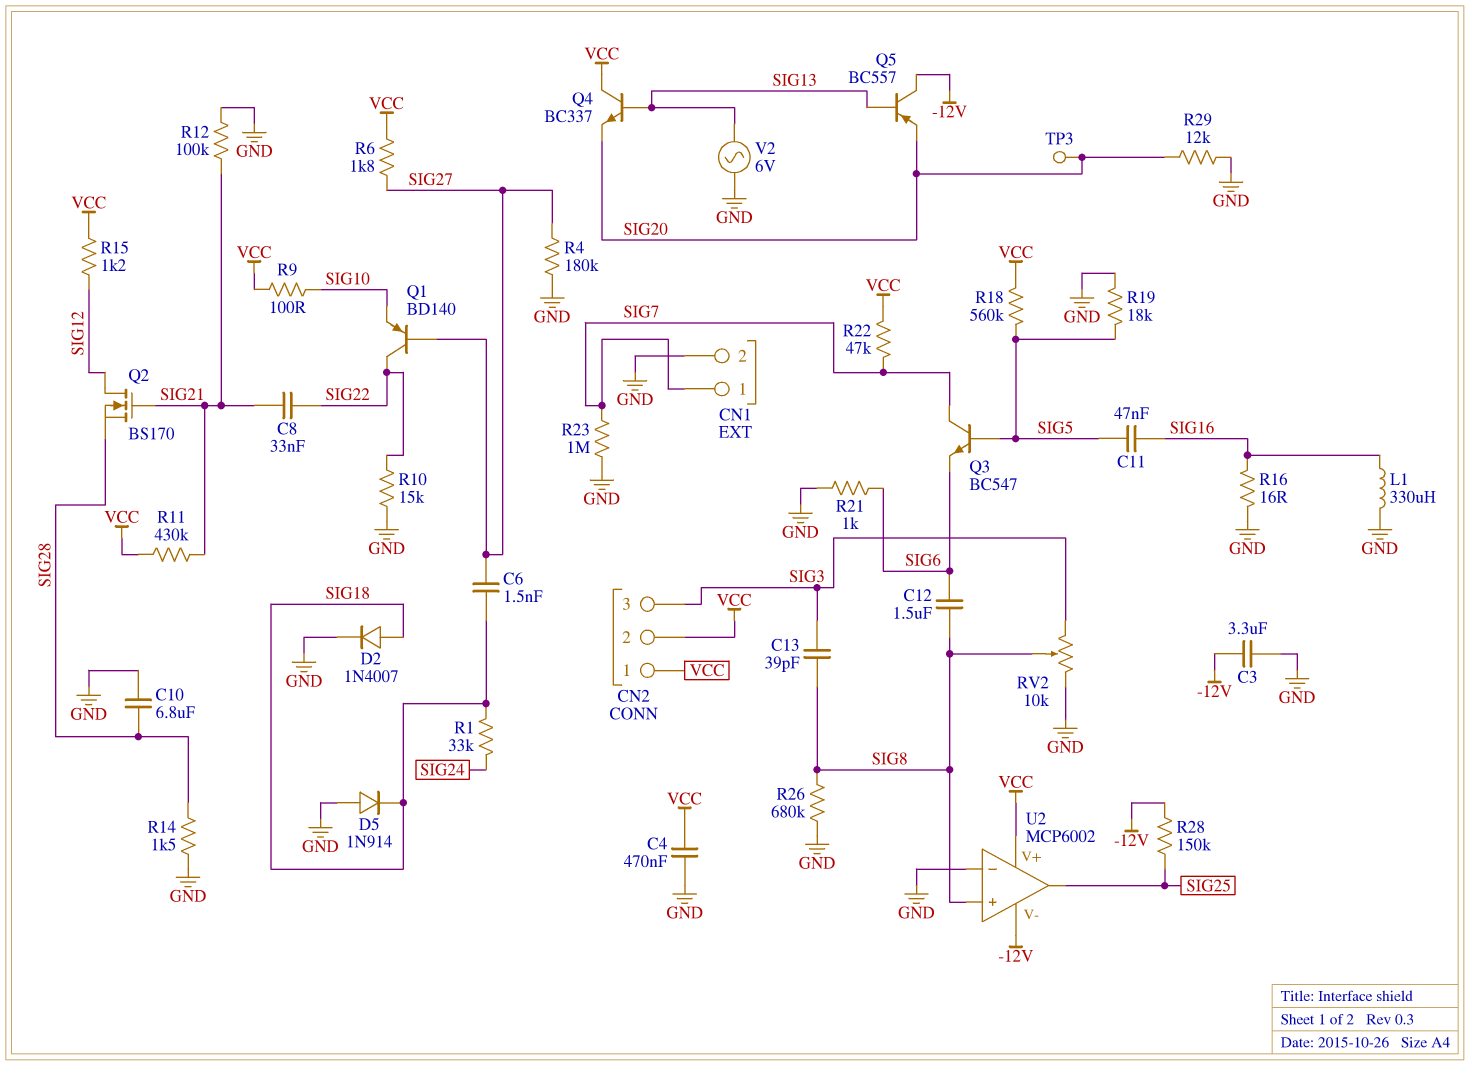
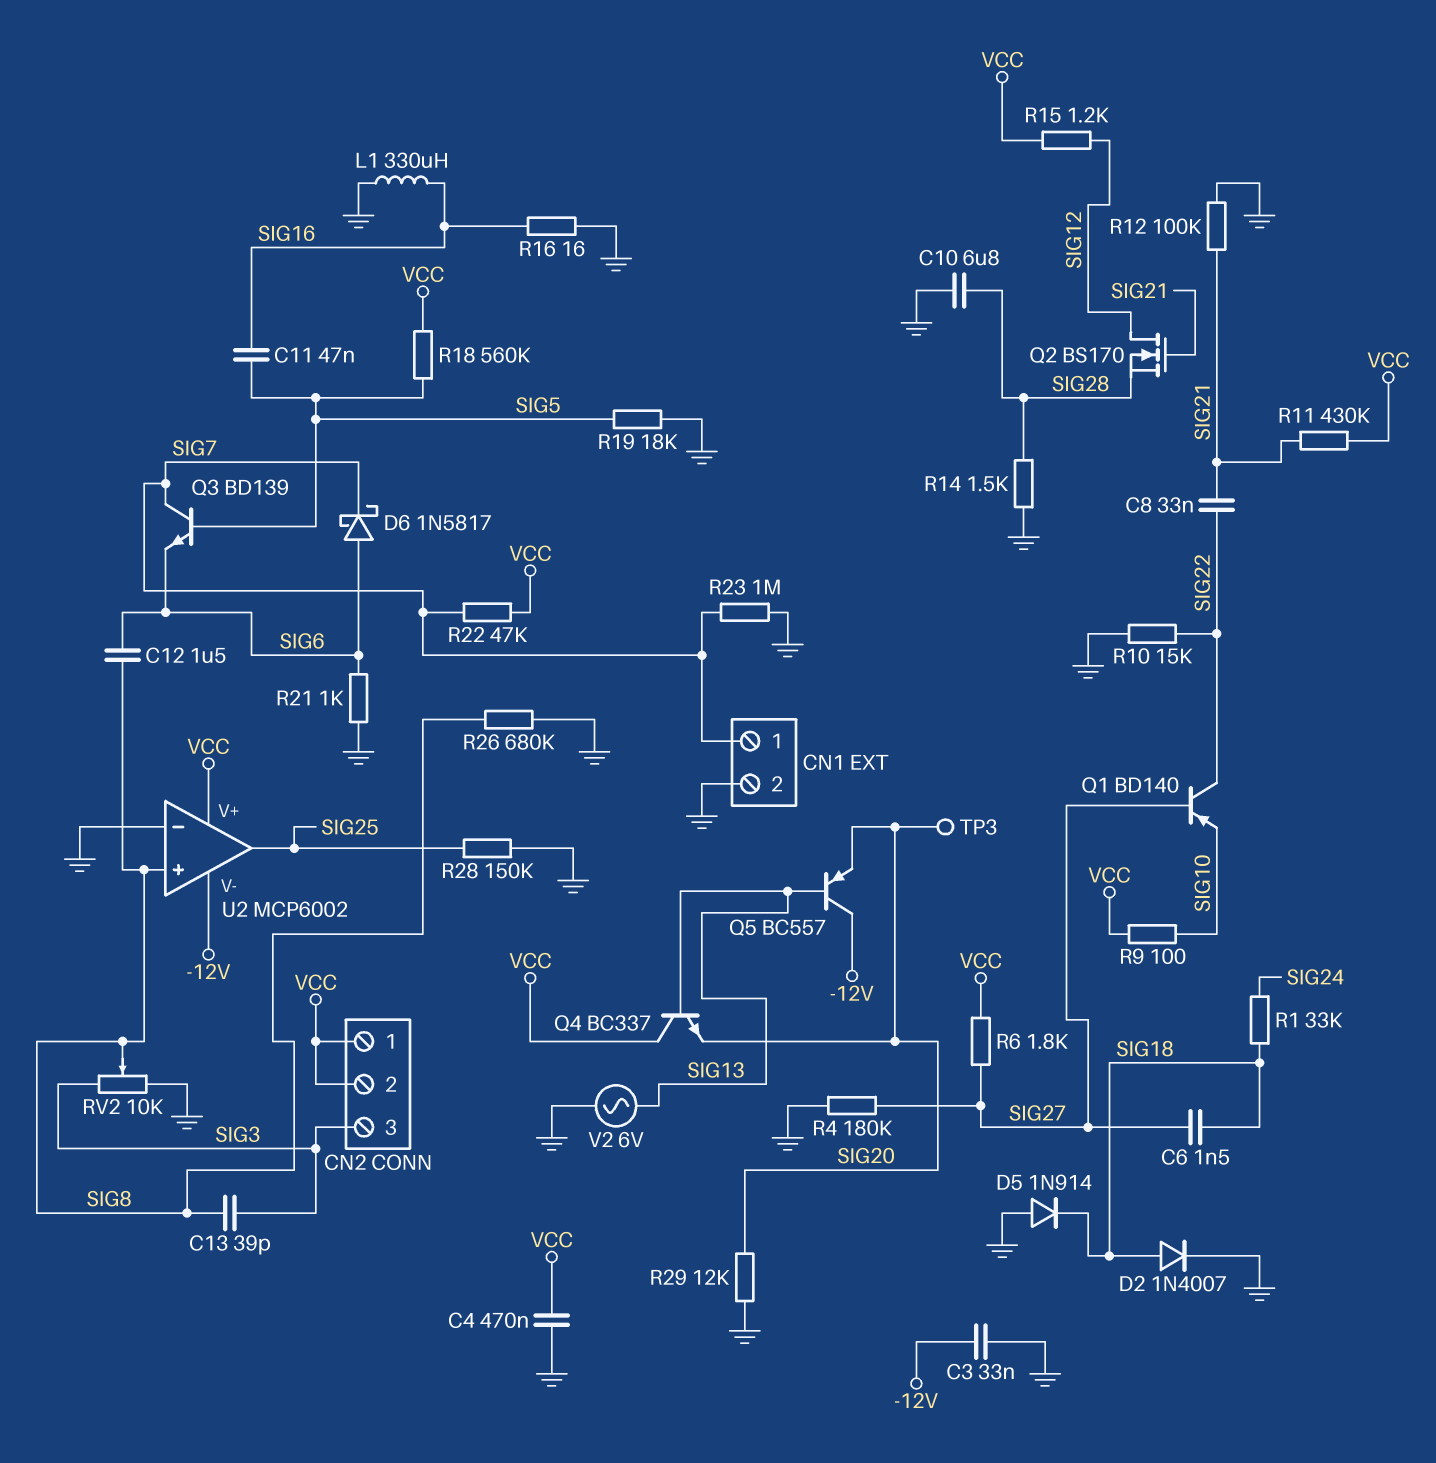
C3: 3.3uF (-12V, GND) -> 33nF (-12V, GND)
D6: none -> schottky 1N5817 (A SIG6, K SIG7)
Q3: NPN BC547 (B SIG5, C SIG7, E SIG6) -> NPN BD139 (B SIG5, C SIG7, E SIG6)
R28: 150k (-12V, SIG25) -> 150k (GND, SIG25)

